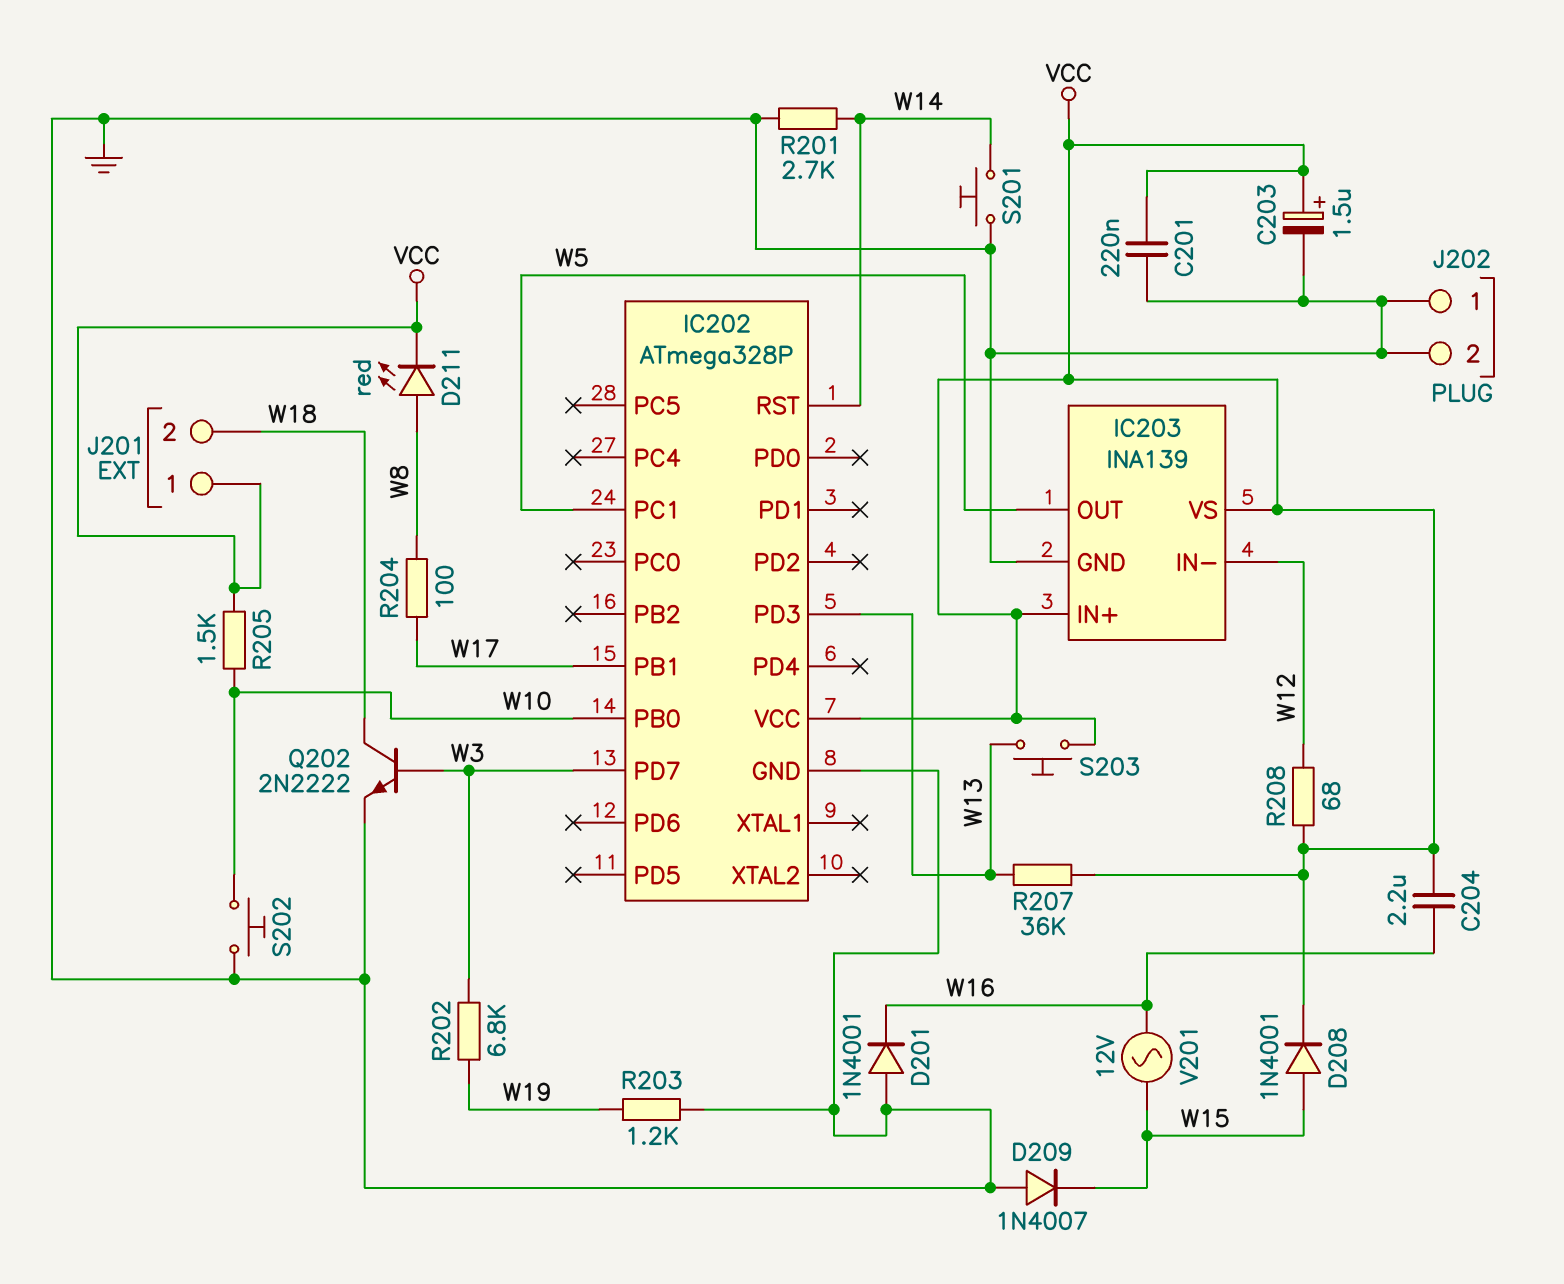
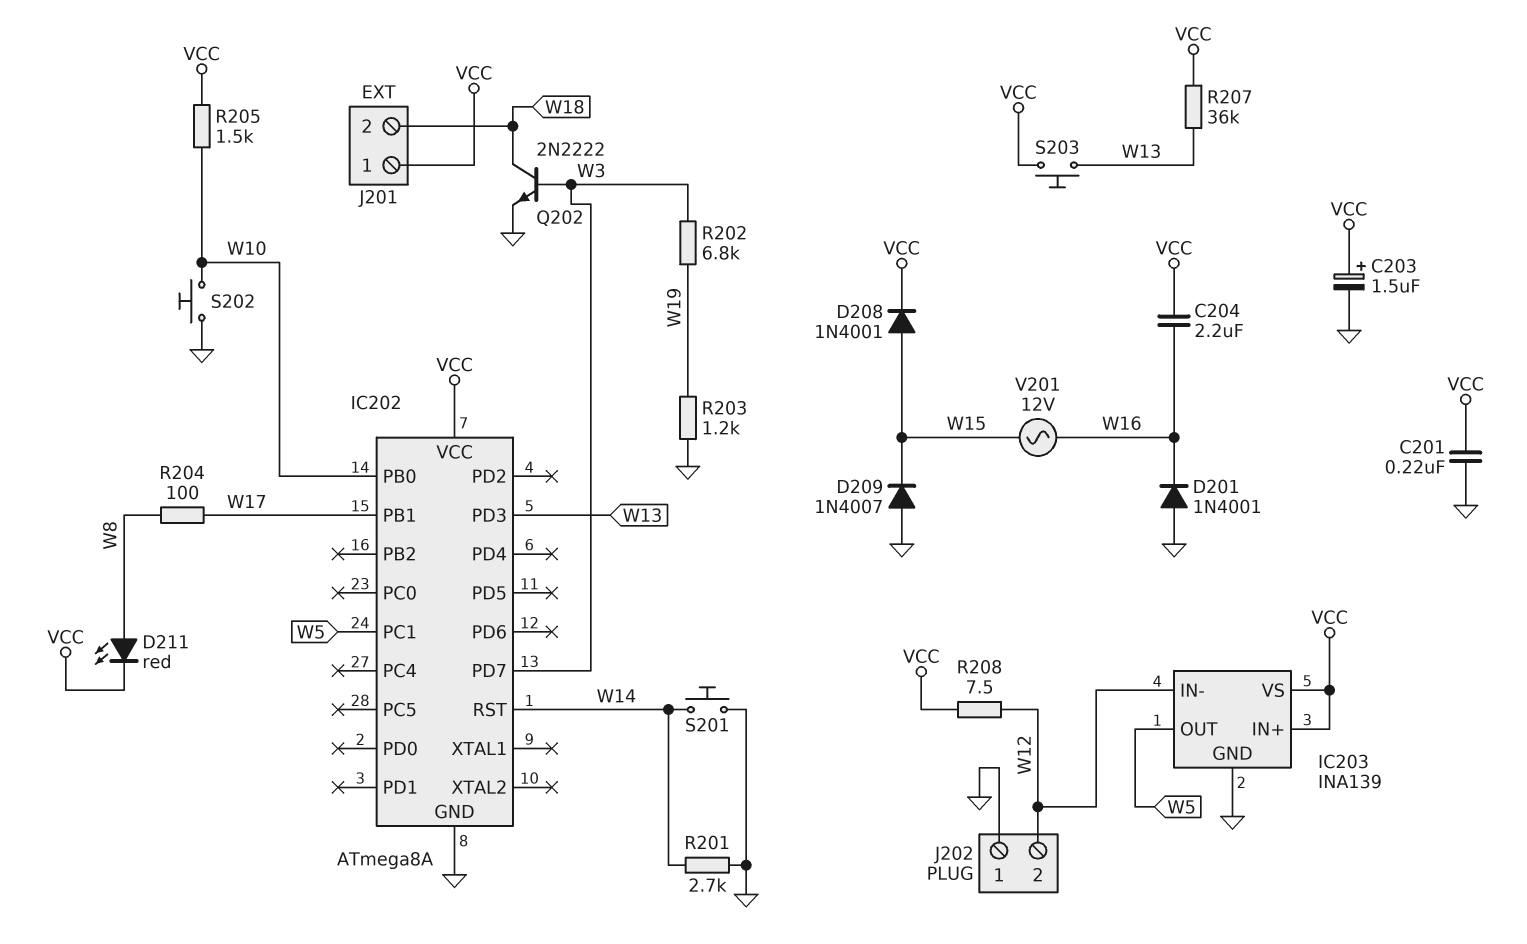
IC202: ATmega328P -> ATmega8A
J202 pin 2: GND -> W12
R208: 68 (VCC, W12) -> 7.5 (VCC, W12)

